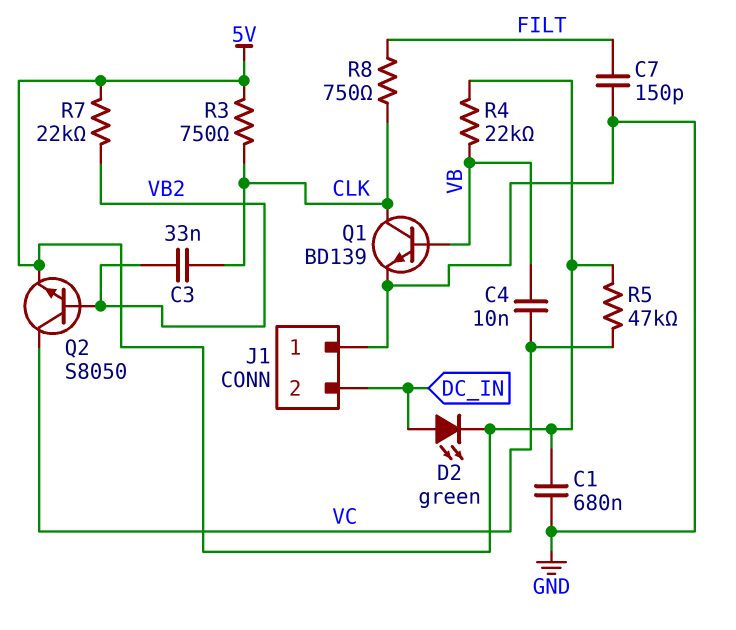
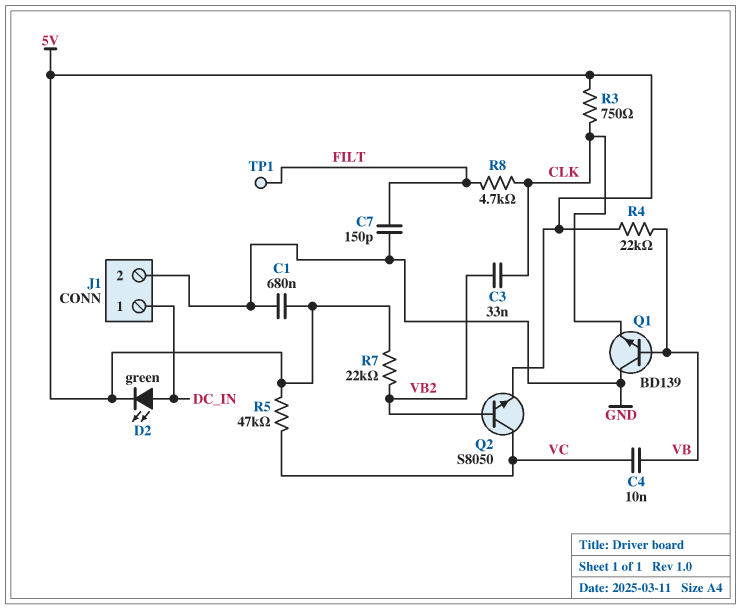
J1 pin 1: GND -> DC_IN
J1 pin 2: DC_IN -> GND
Q1: NPN BD139 (B VB, C CLK, E GND) -> NPN BD139 (B VB, C GND, E CLK)
R8: 750 (CLK, FILT) -> 4.7k (CLK, FILT)
TP1: none -> test point (FILT)

